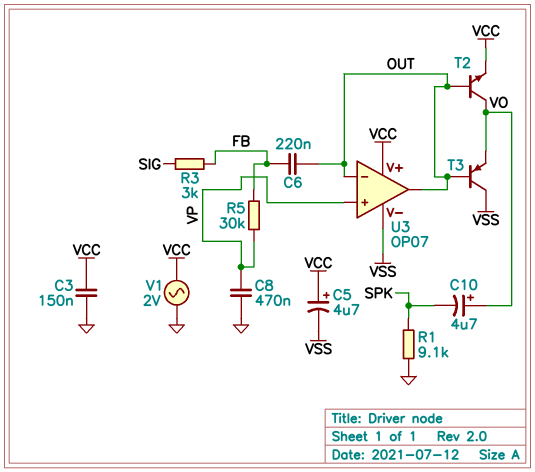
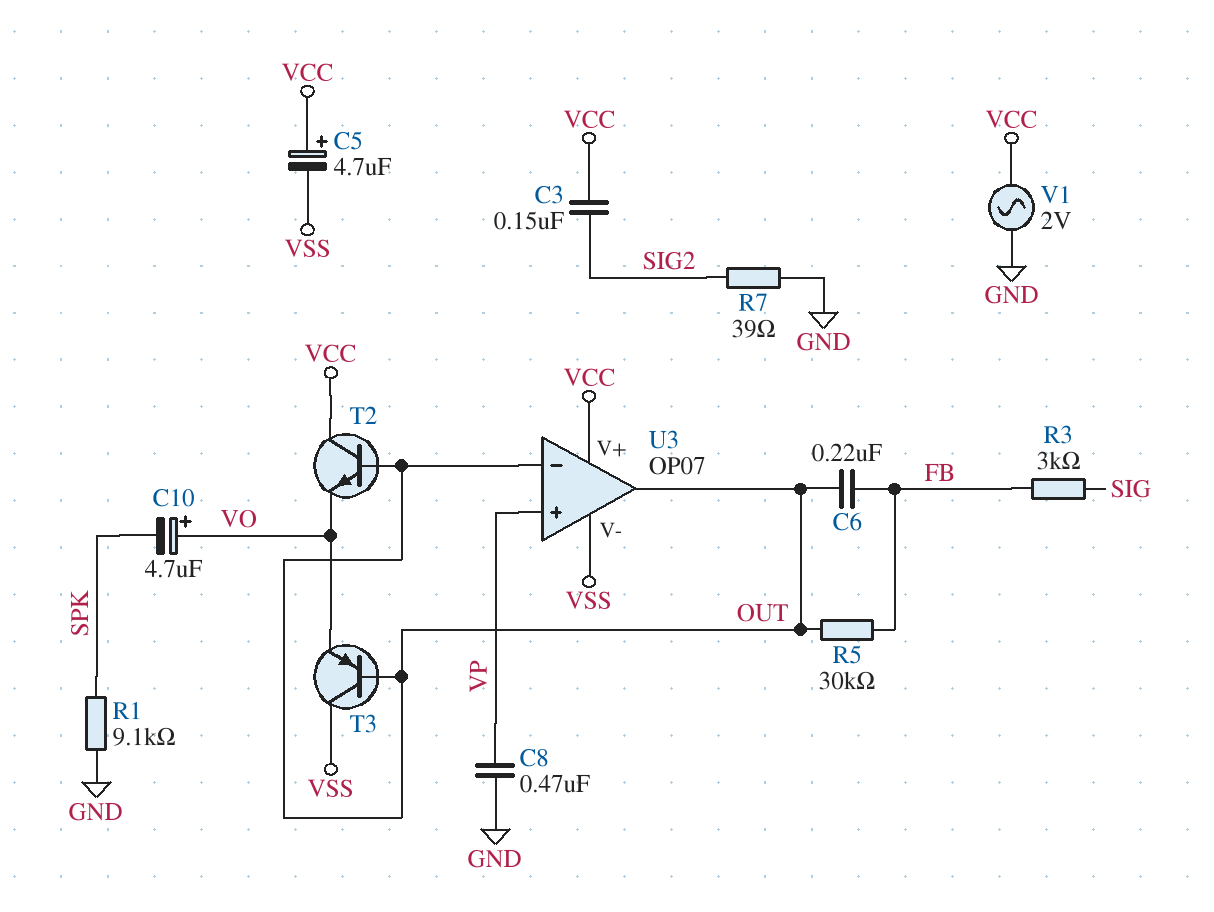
C3: 150nF (GND, VCC) -> 150nF (SIG2, VCC)
R5: 30k (FB, VP) -> 30k (FB, OUT)
R7: none -> 39 (GND, SIG2)
T2: NPN (B OUT, C VO, E VCC) -> NPN (B OUT, C VCC, E VO)

